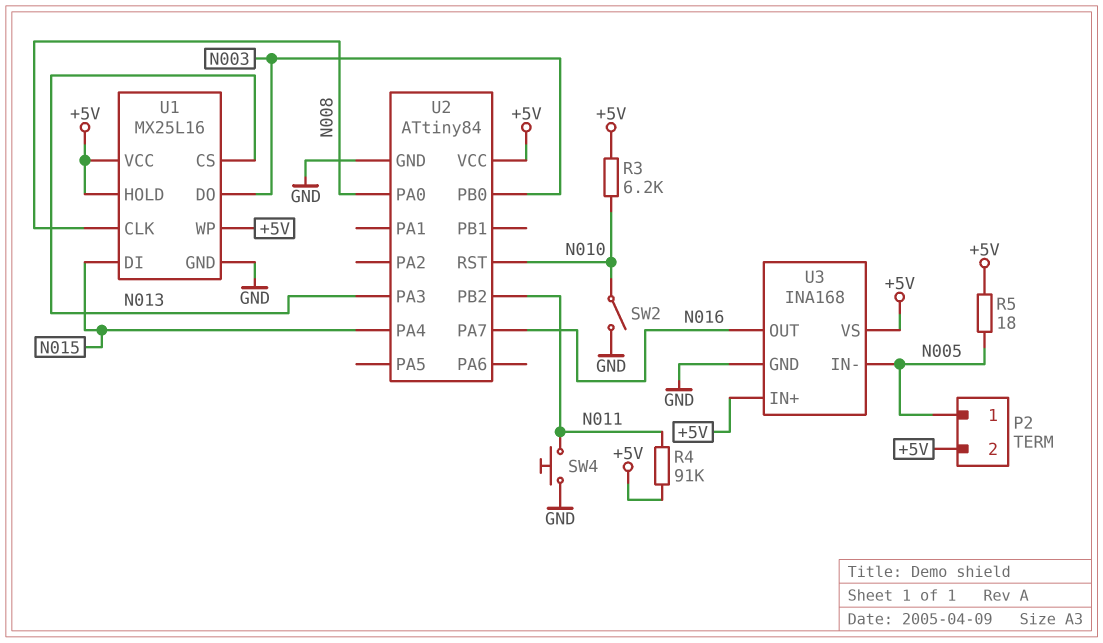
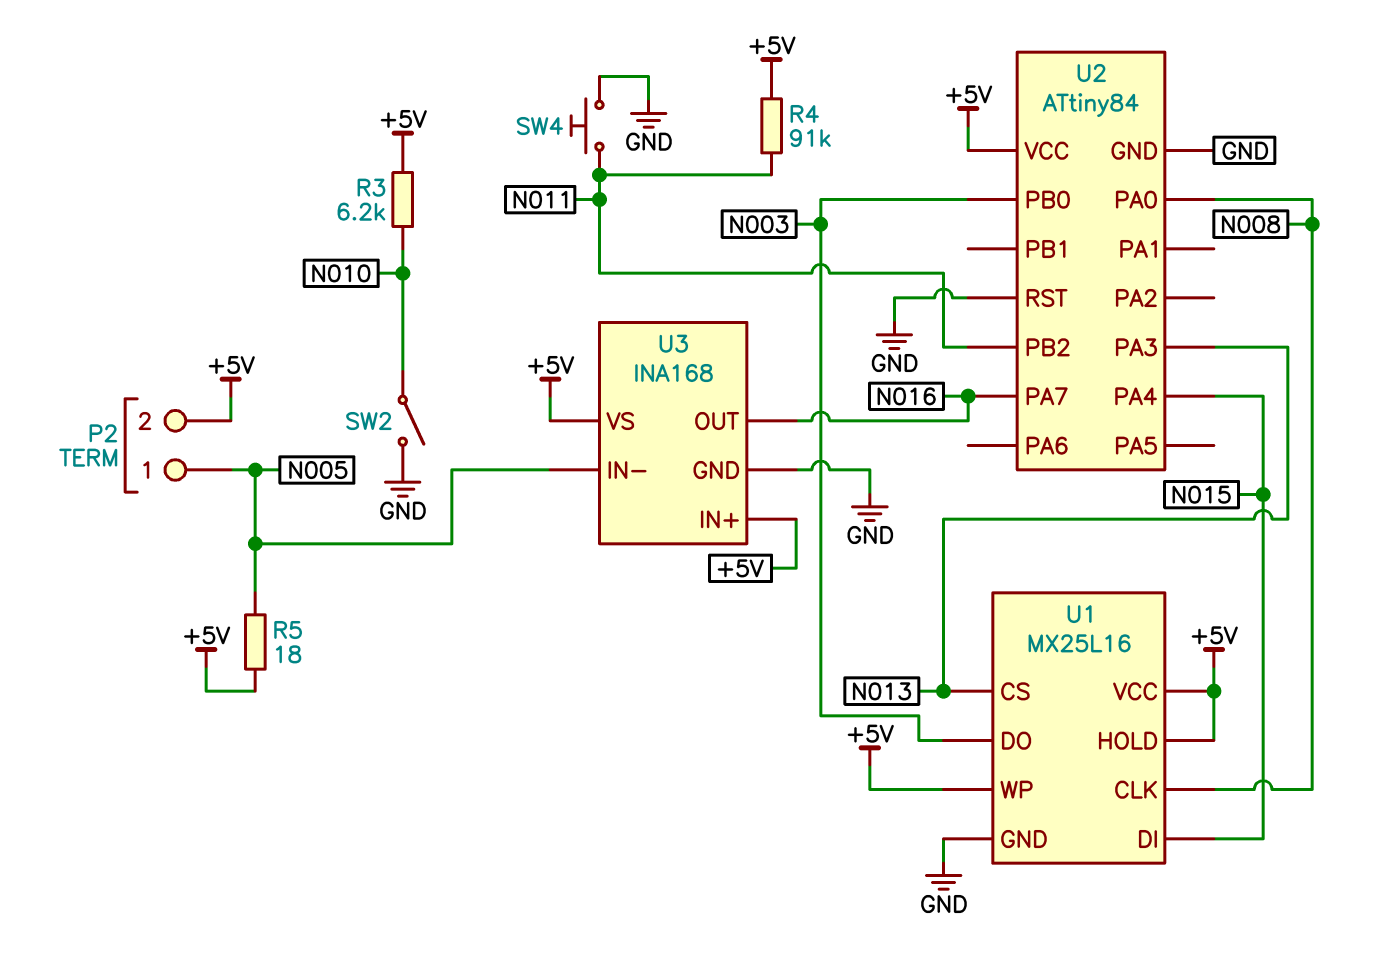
U2 pin RST: N010 -> GND

